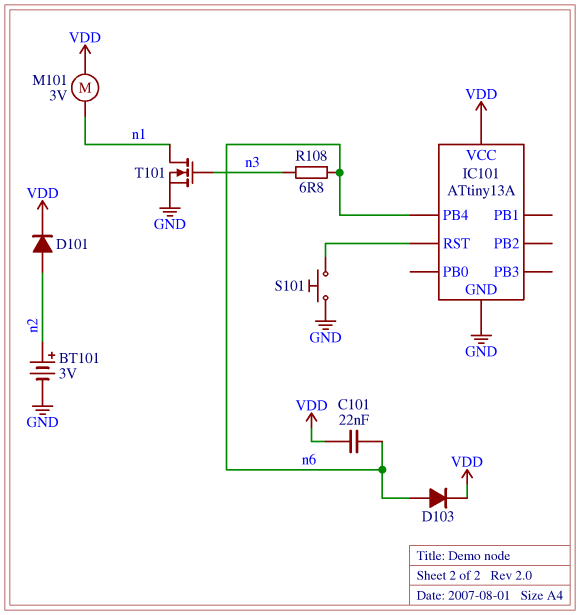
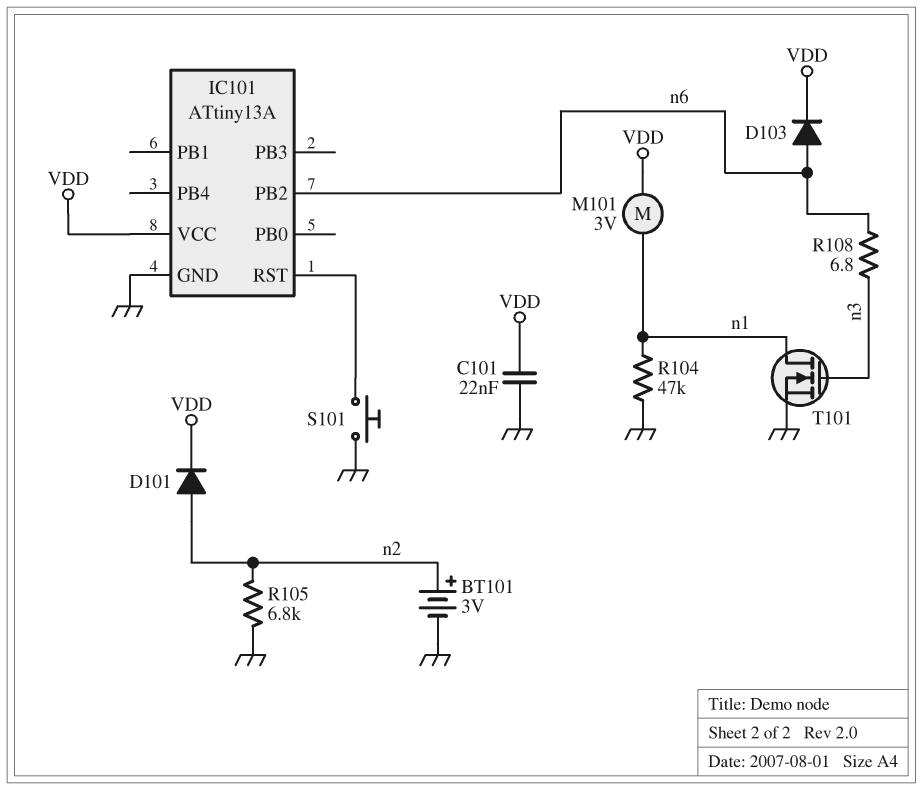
C101: 22nF (VDD, n6) -> 22nF (GND, VDD)
IC101 pin PB2: none -> n6
IC101 pin PB4: n6 -> none
R104: none -> 47k (GND, n1)
R105: none -> 6.8k (GND, n2)

